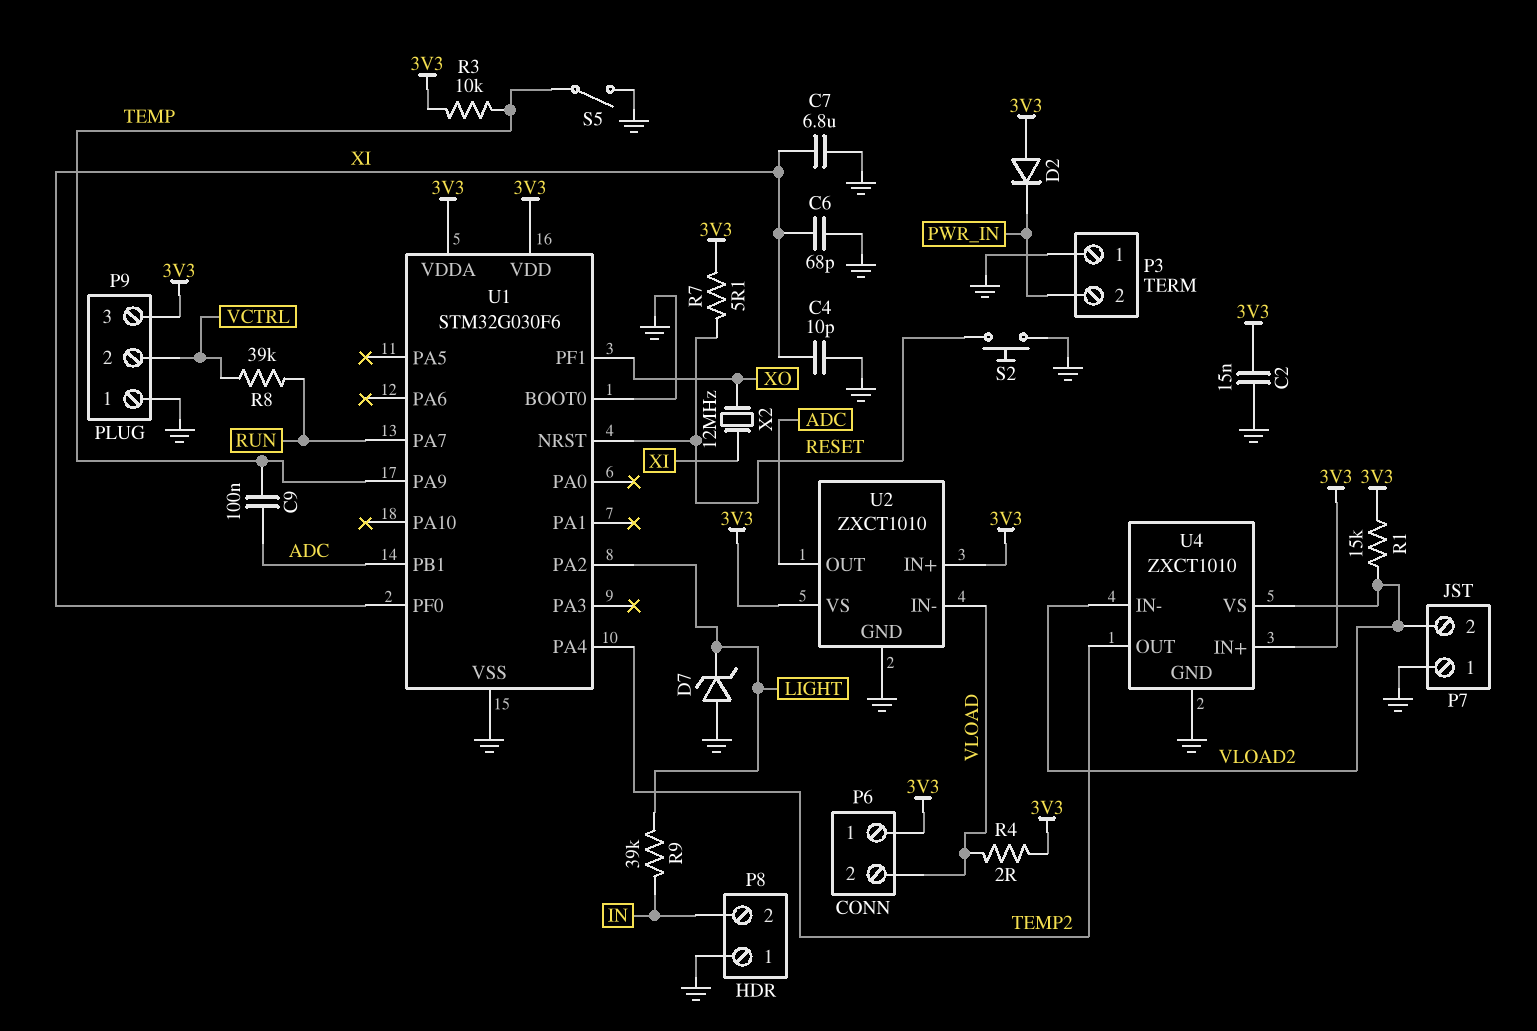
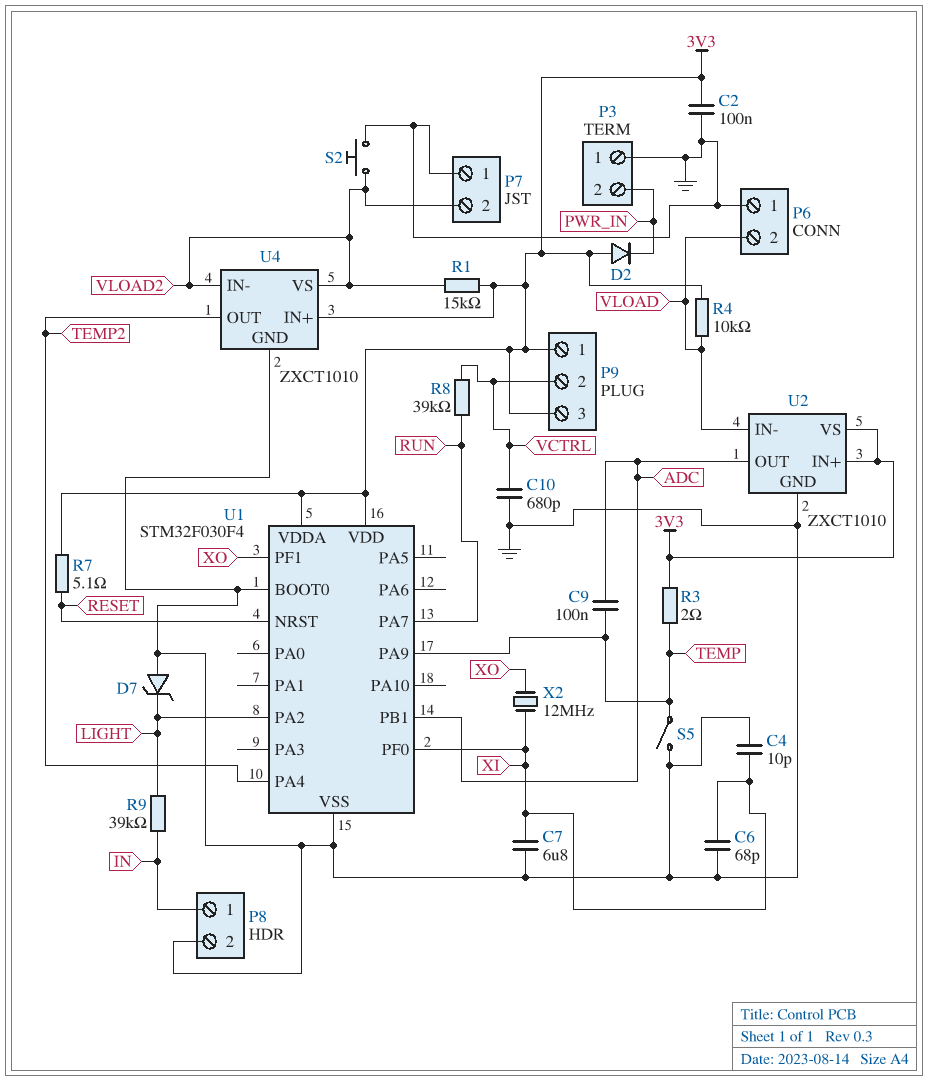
C2: 15nF (3V3, GND) -> 100nF (3V3, GND)
C10: none -> 680pF (GND, VCTRL)
P6 pin 1: 3V3 -> GND
P8 pin 1: GND -> IN
P8 pin 2: IN -> GND
P9 pin 1: GND -> 3V3
R3: 10k (3V3, TEMP) -> 2 (3V3, TEMP)
R4: 2 (3V3, VLOAD) -> 10k (3V3, VLOAD)
S2: button (GND, RESET) -> button (GND, VLOAD2)
U1: STM32G030F6 -> STM32F030F4

